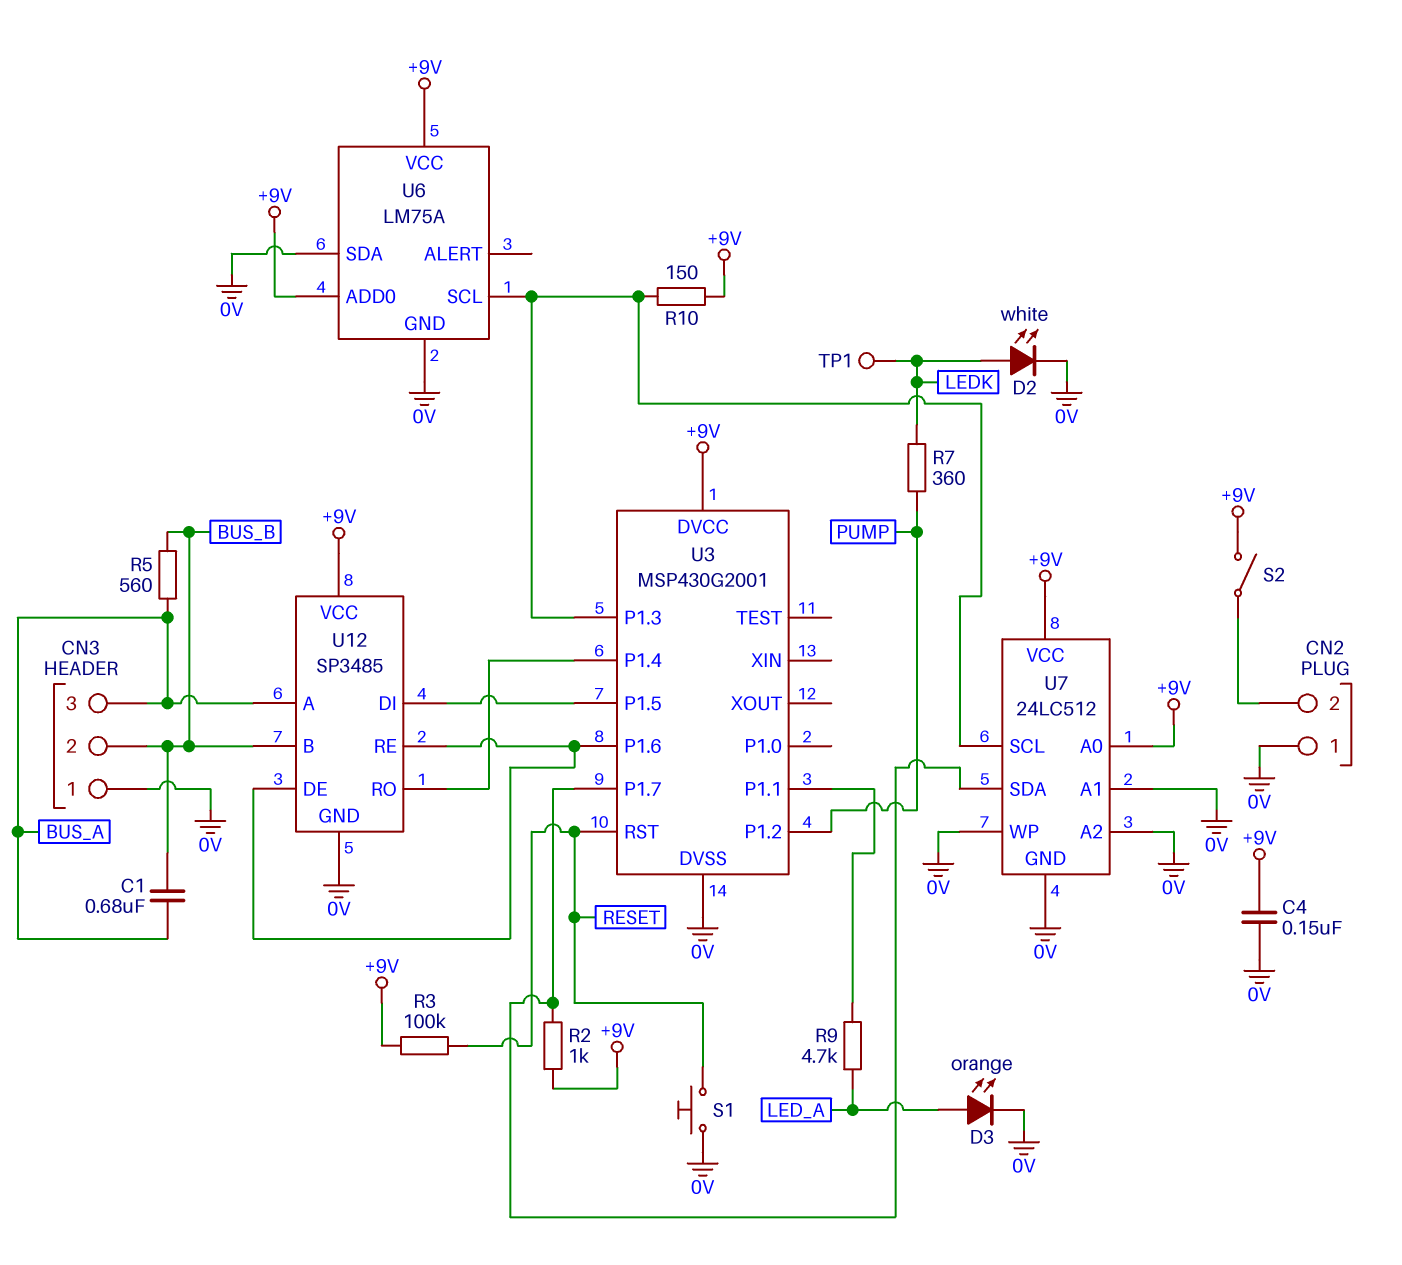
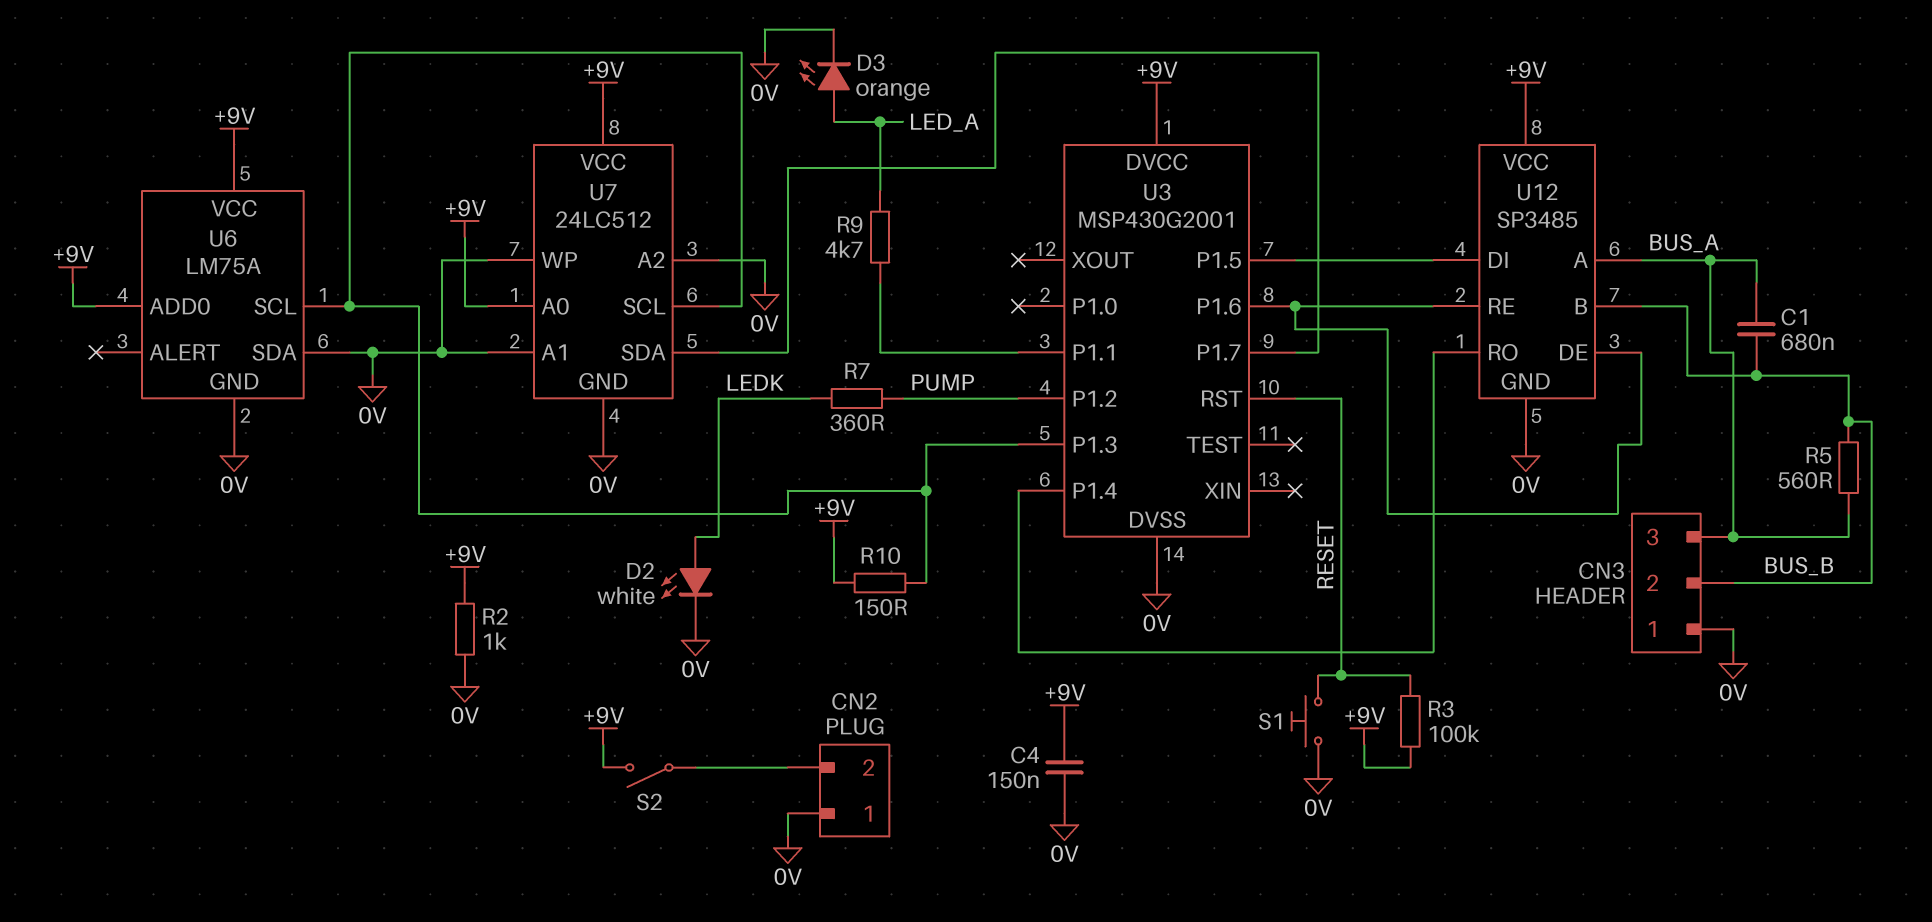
R2: 1k (+9V, U3/P1.7) -> 1k (+9V, 0V)
TP1: test point (LEDK) -> none

